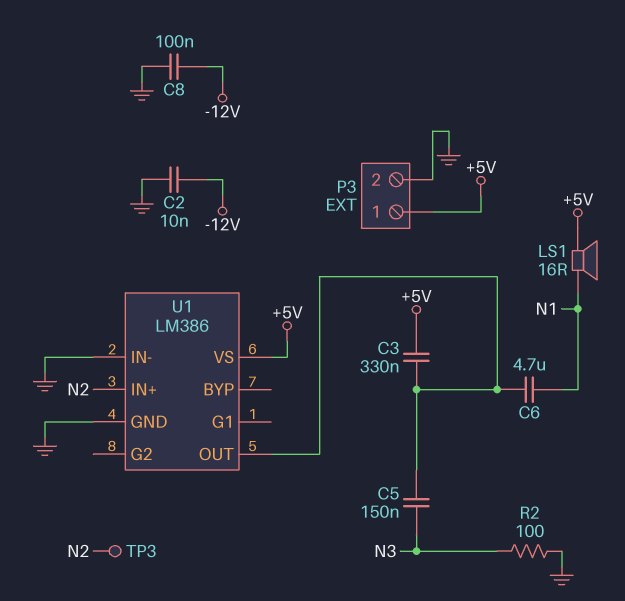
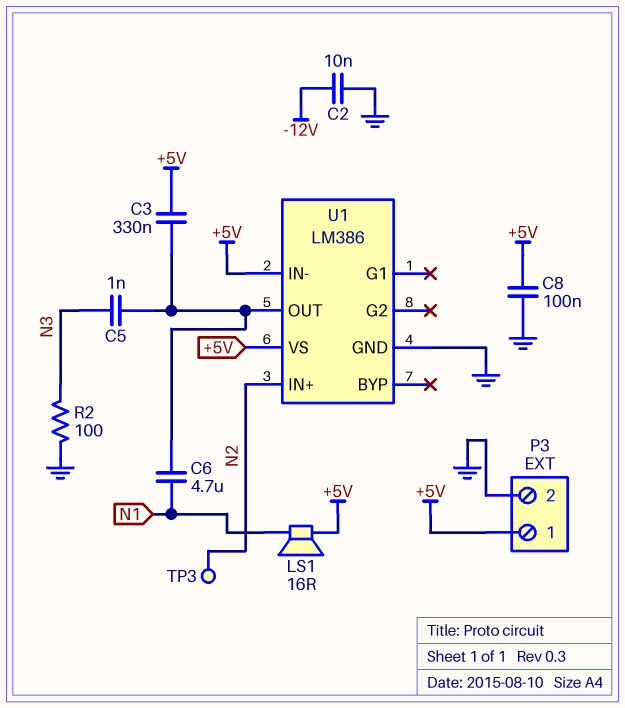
C5: 150nF (N3, U1/OUT) -> 1nF (N3, U1/OUT)
C8: 100nF (-12V, GND) -> 100nF (+5V, GND)
U1 pin IN-: GND -> +5V

